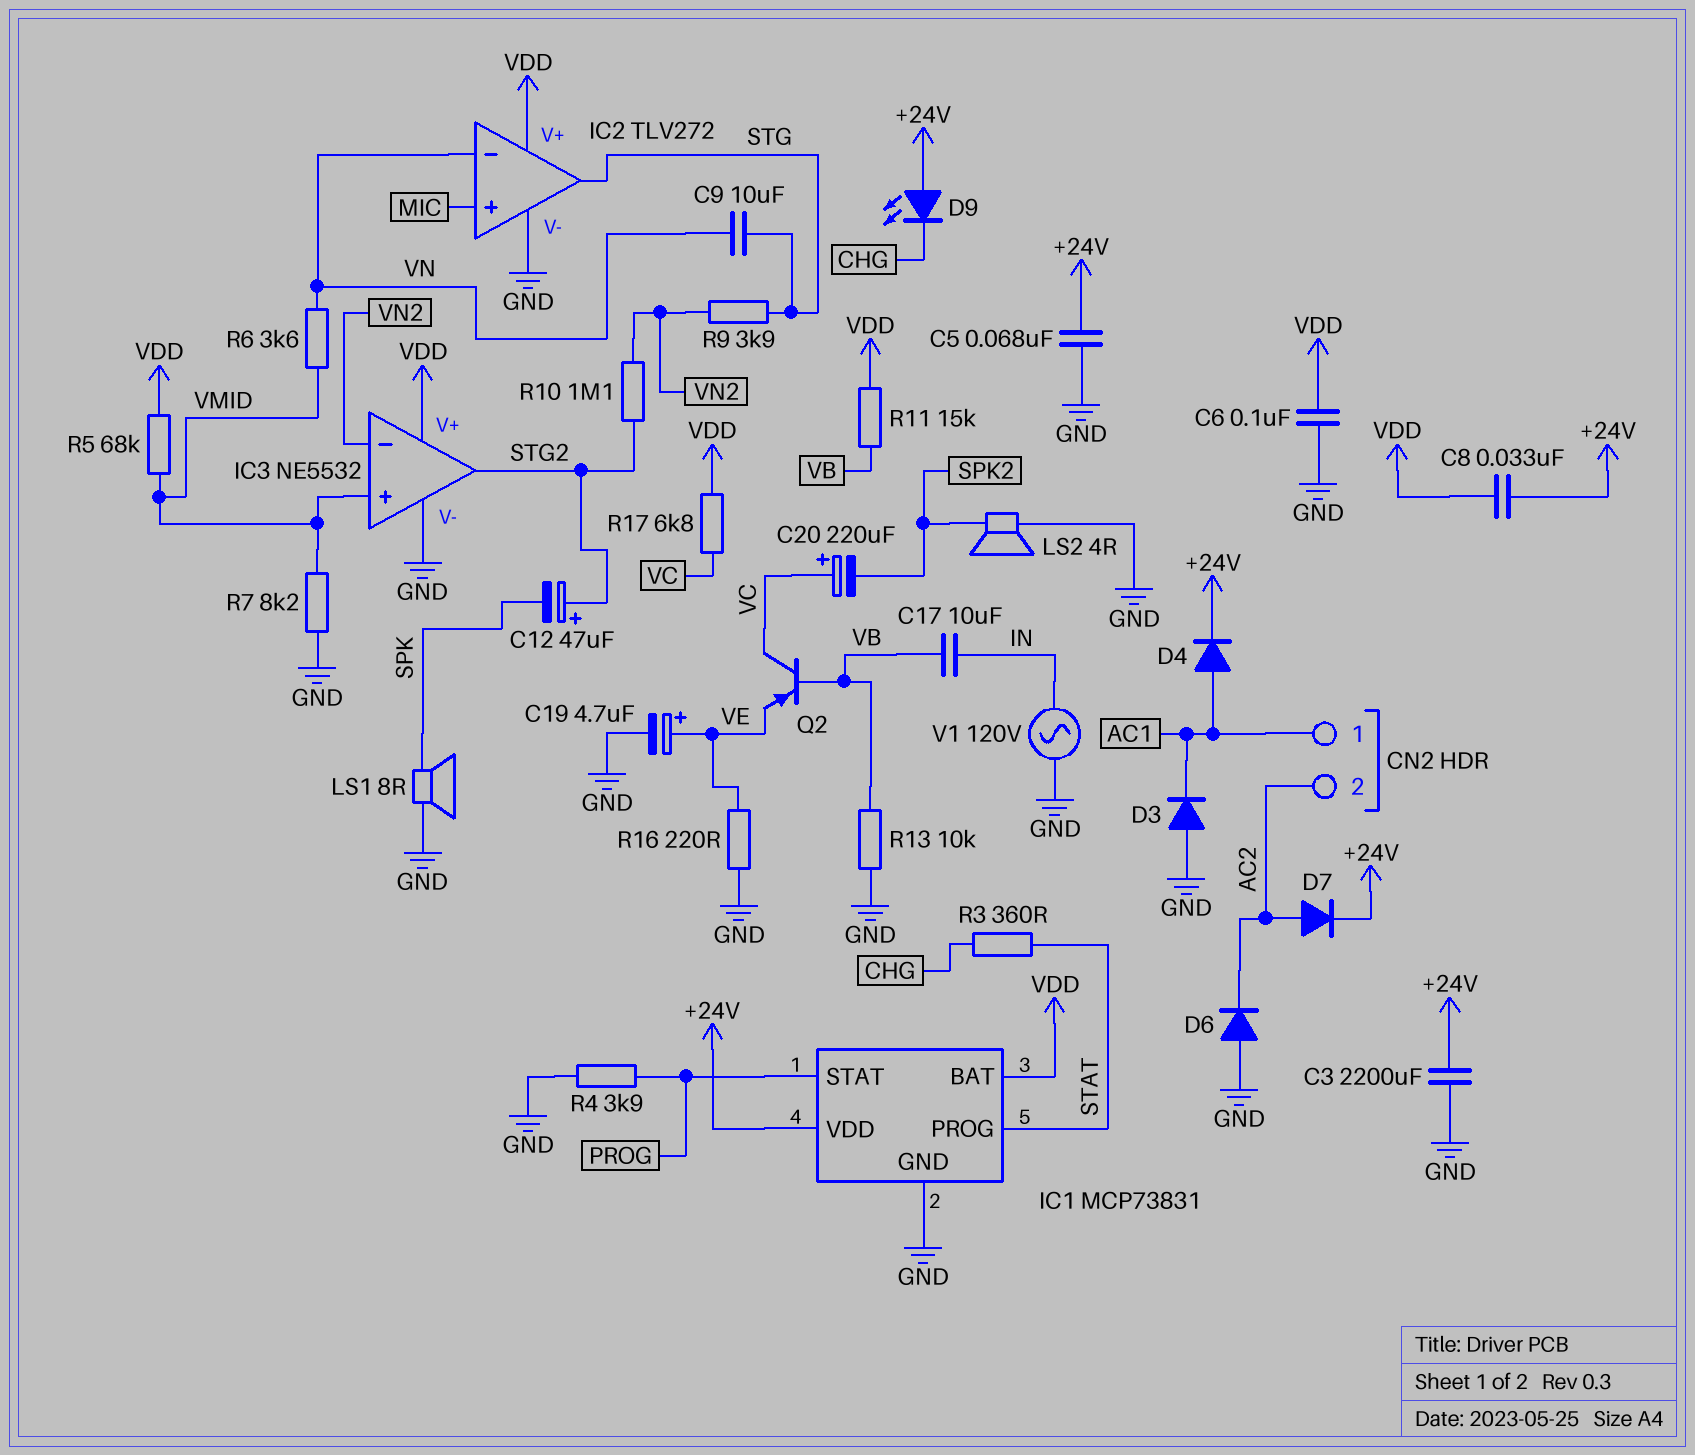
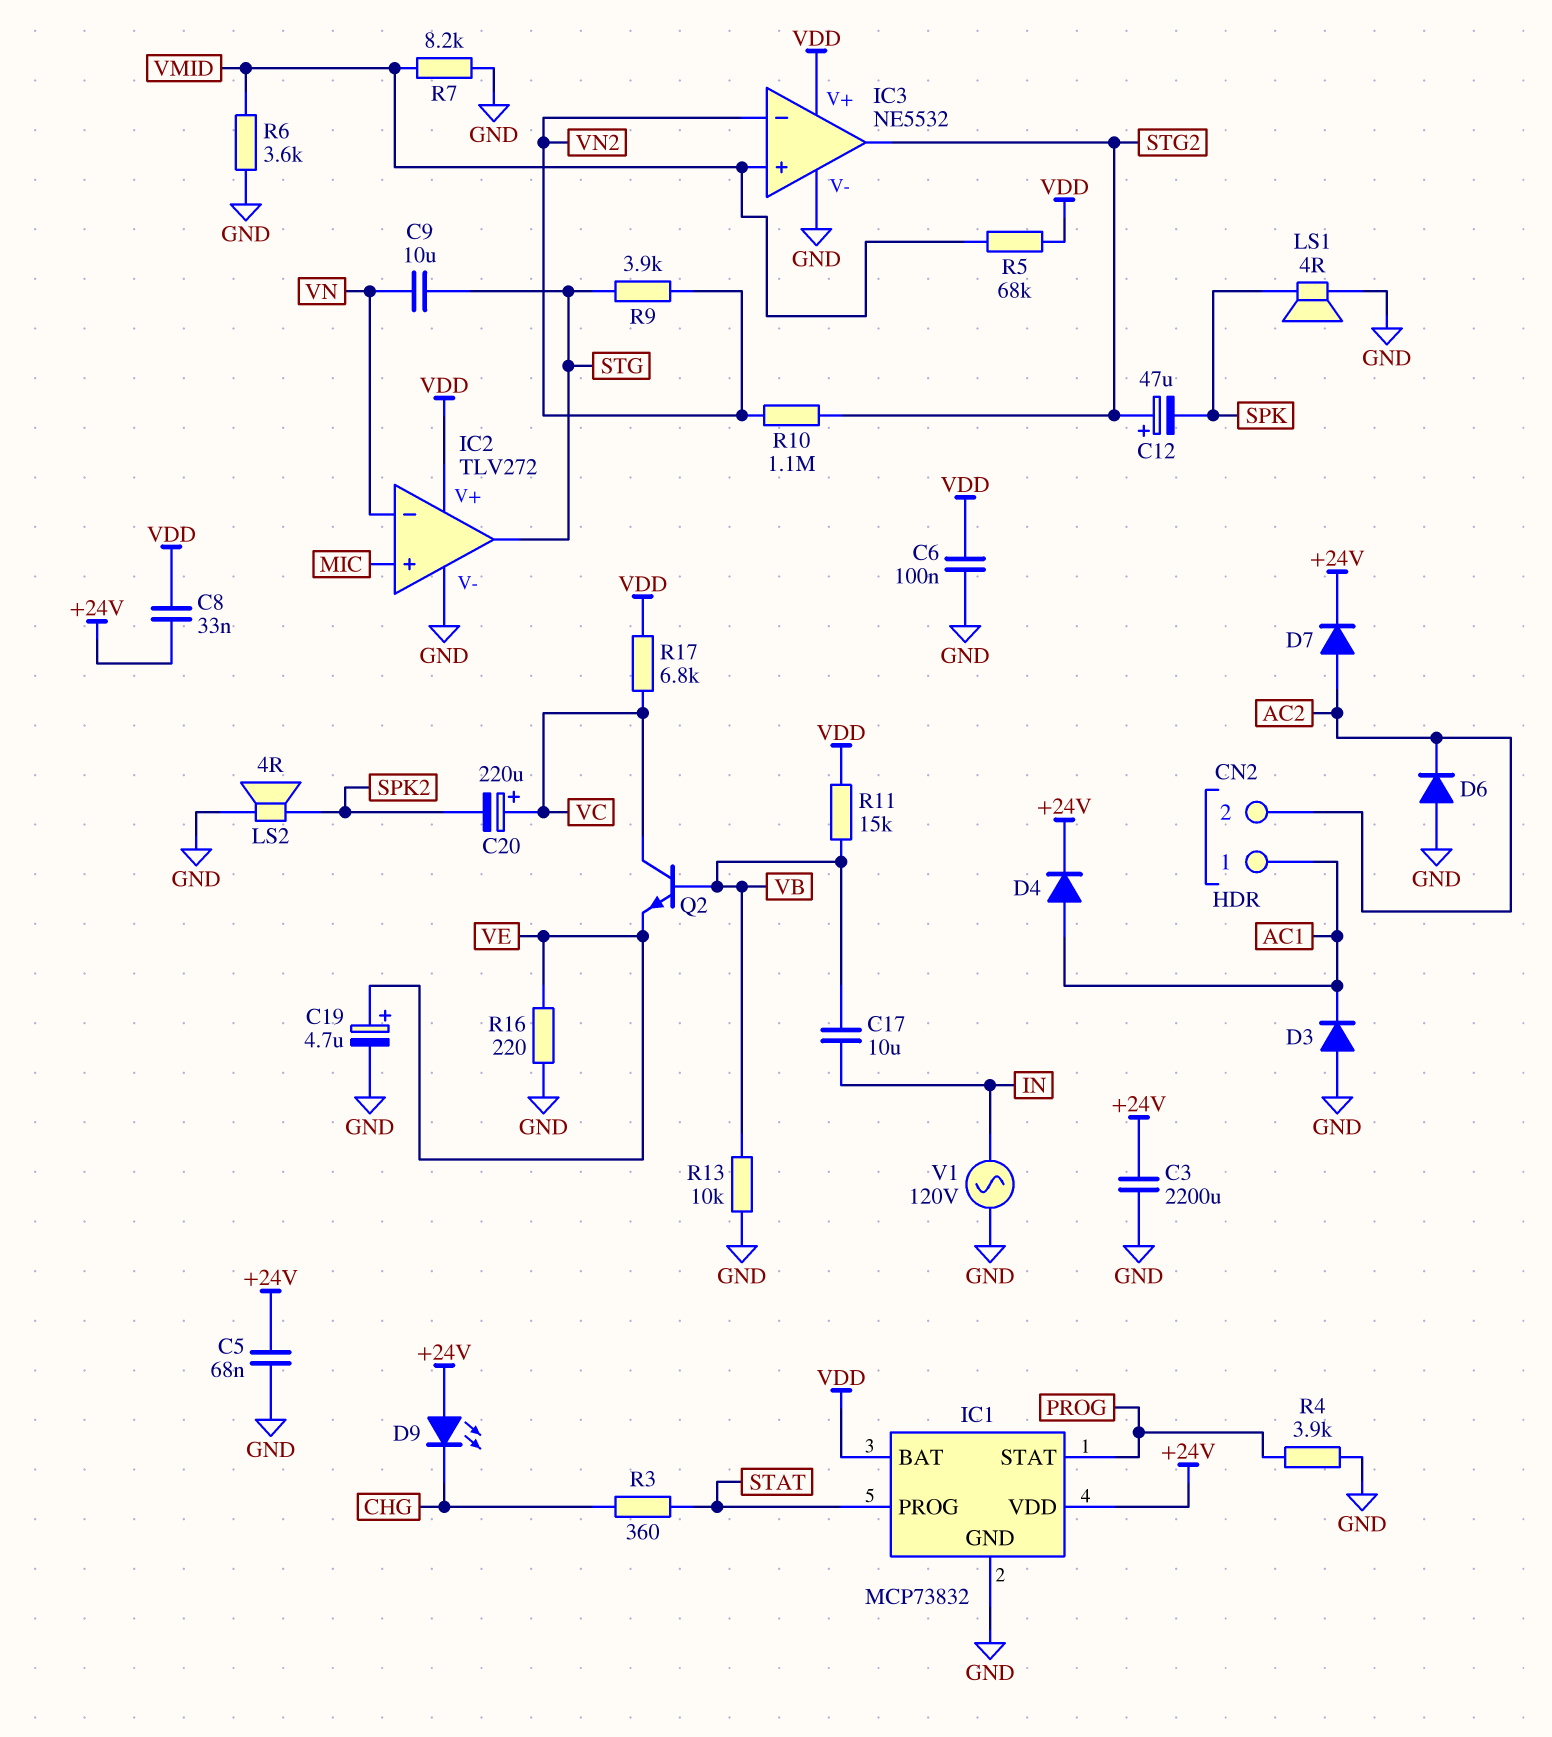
IC1: MCP73831 -> MCP73832
LS1: speaker 8R (GND, SPK) -> speaker 4R (GND, SPK)
Q2: PNP (B VB, C VC, E VE) -> NPN (B VB, C VC, E VE)
R6: 3.6k (VMID, VN) -> 3.6k (GND, VMID)

